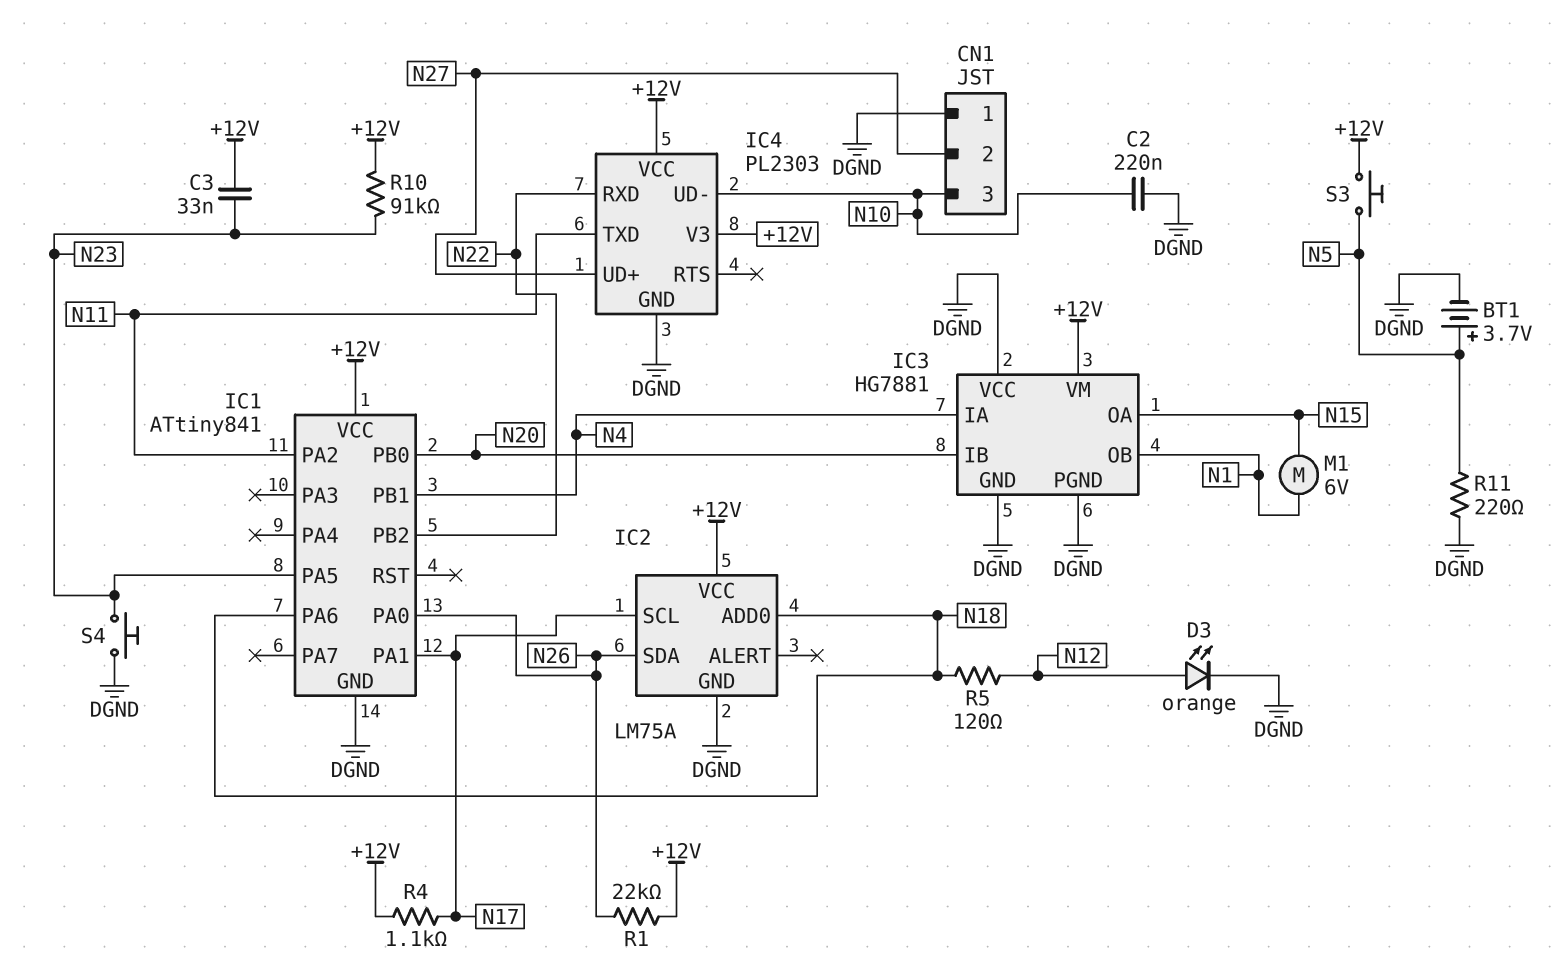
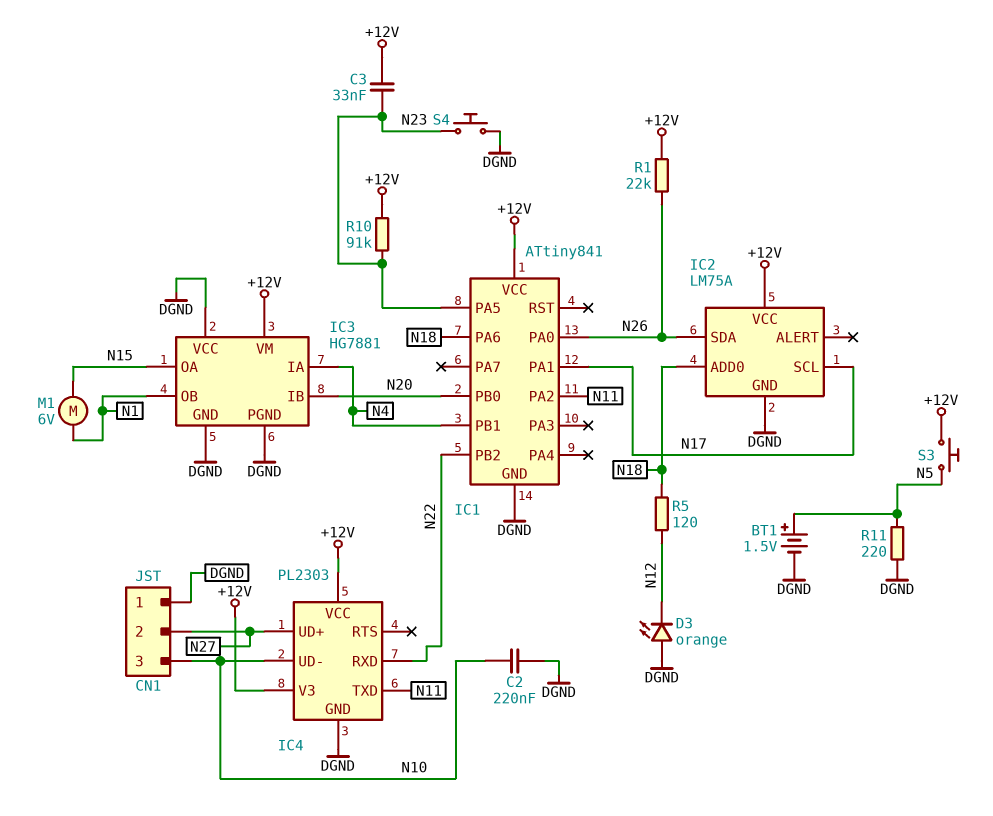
BT1: 3.7V (plus N5, minus DGND) -> 1.5V (plus N5, minus DGND)
D3: LED orange (A N12, K DGND) -> LED orange (A DGND, K N12)
R4: 1.1k (+12V, N17) -> none

